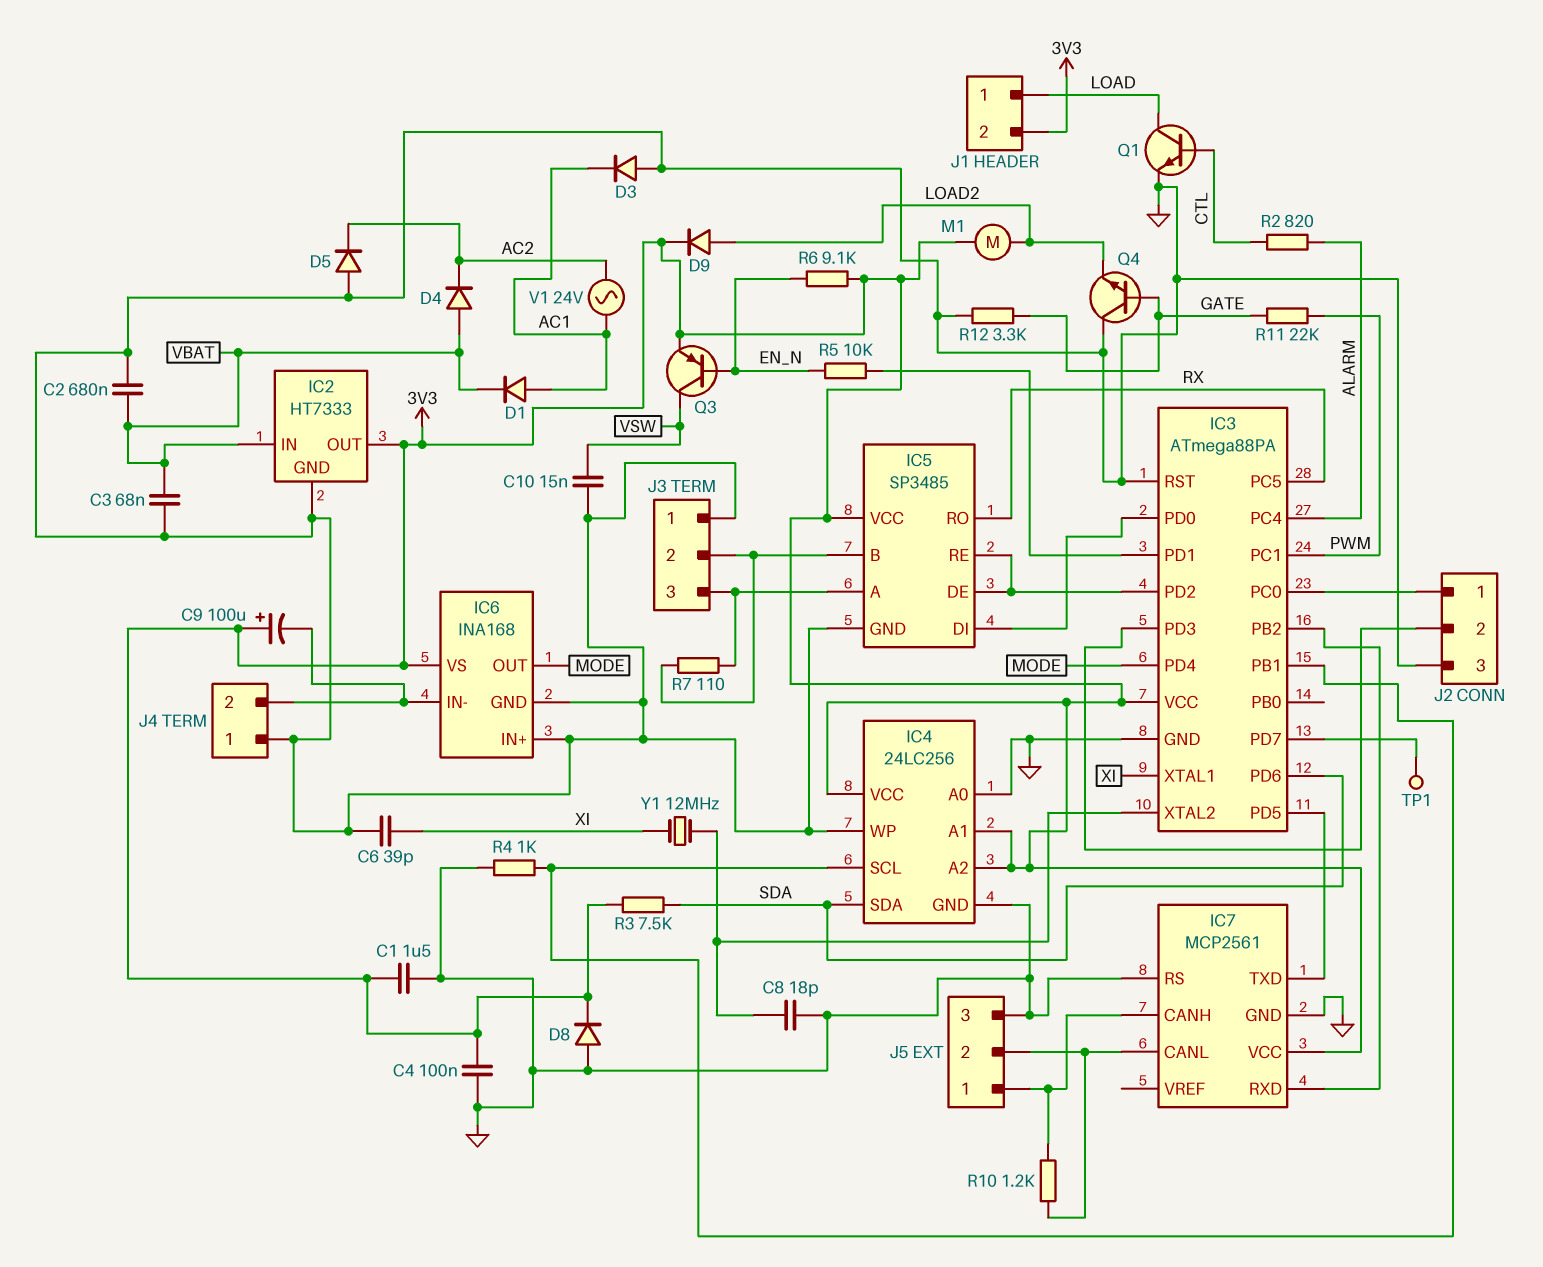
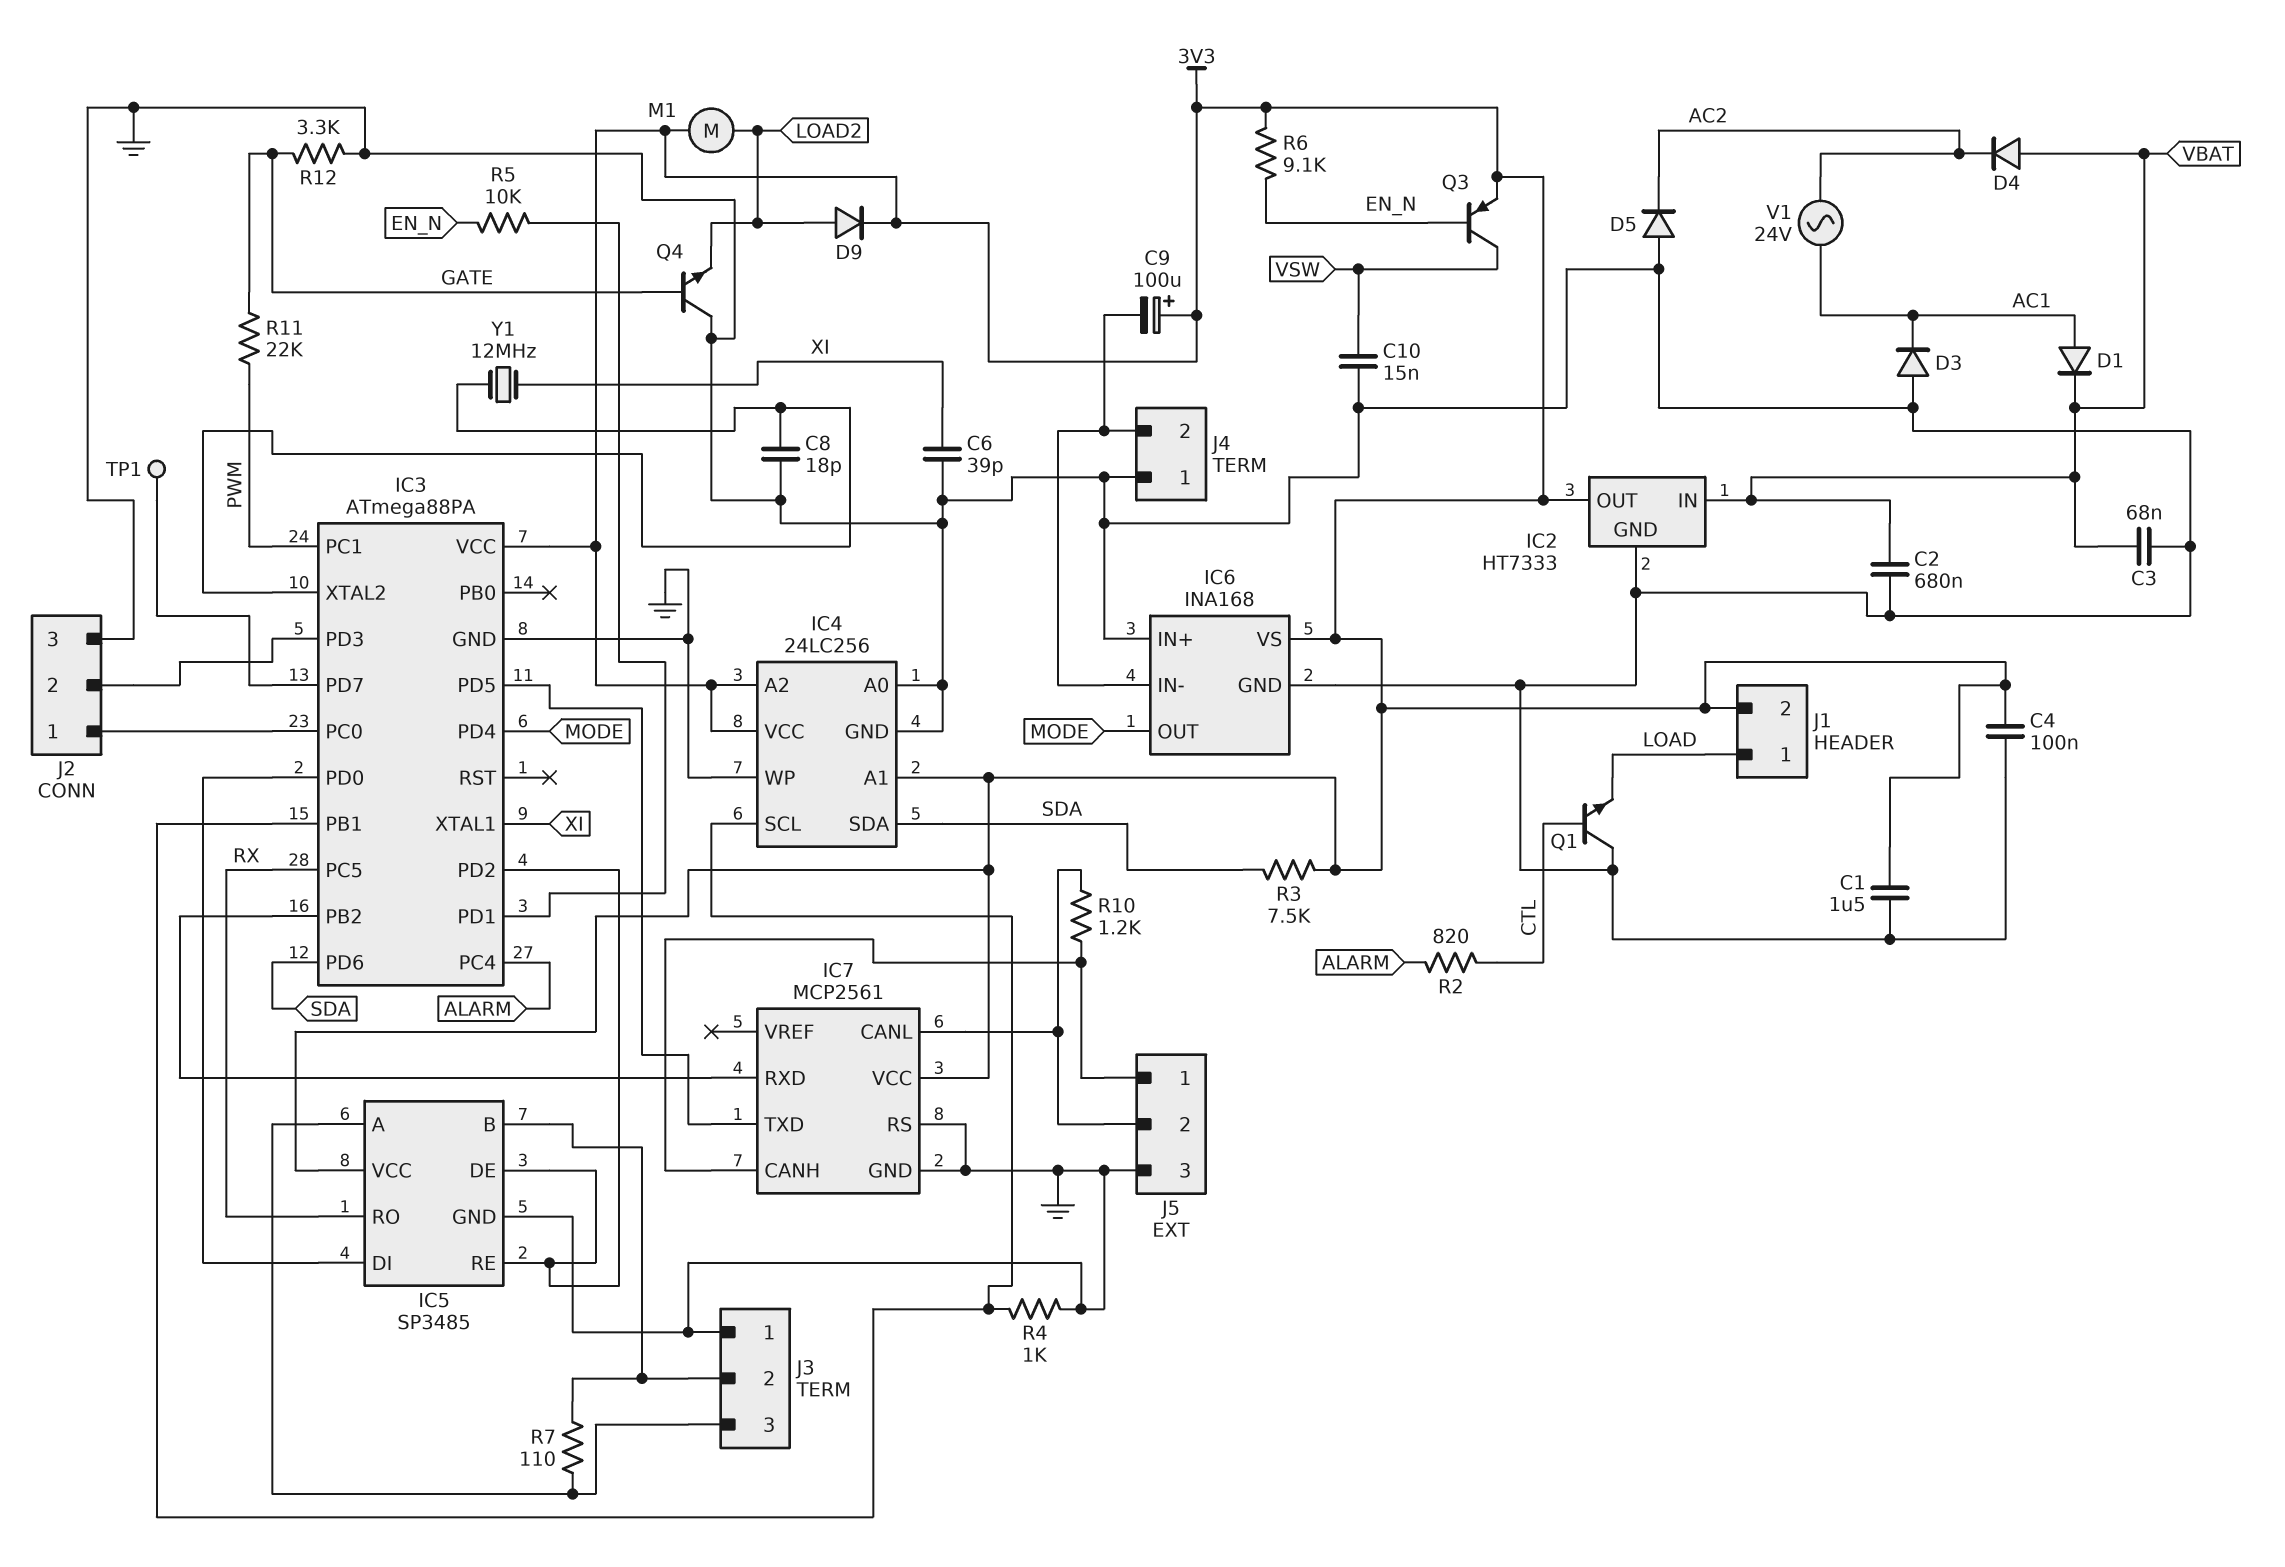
D8: diode (A GND, K 3V3) -> none
IC3 pin RST: GND -> none
Q1: NPN (B CTL, C LOAD, E GND) -> NPN (B CTL, C GND, E LOAD)

